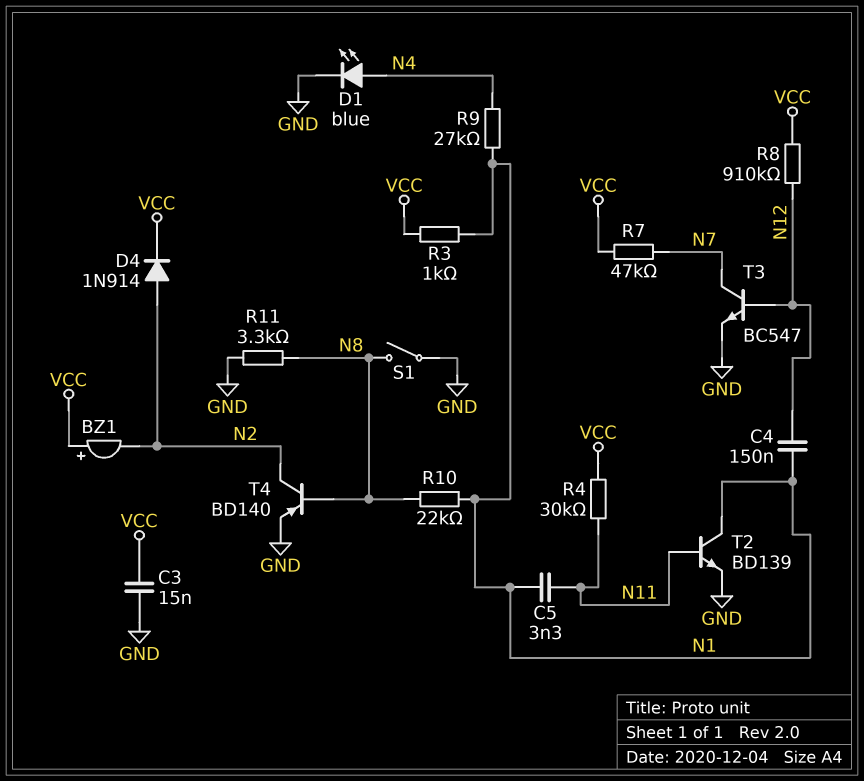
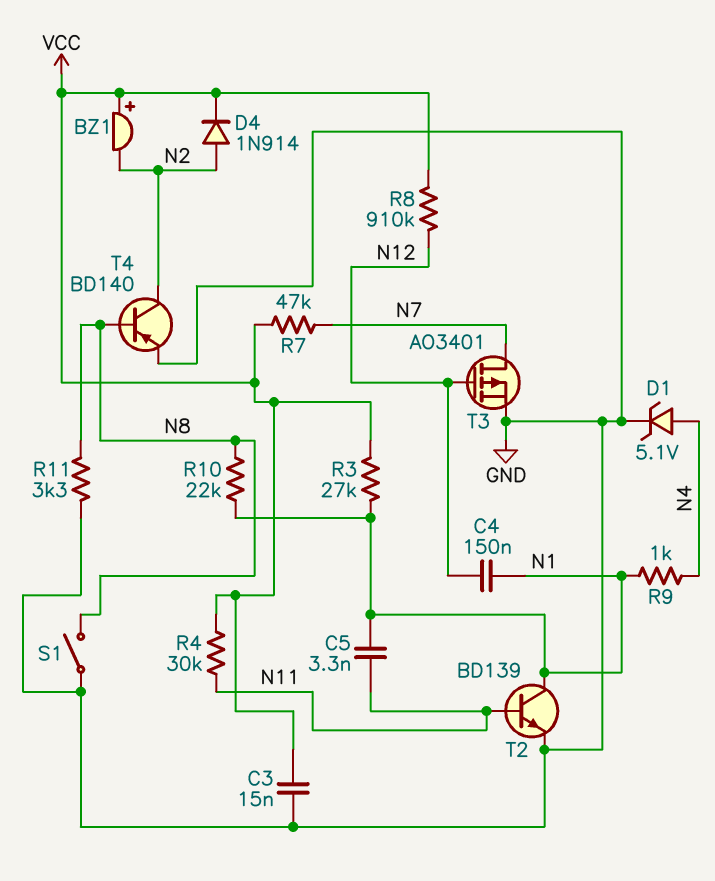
D1: LED blue (A N4, K GND) -> zener 5.1V (A N4, K GND)
R3: 1k (N1, VCC) -> 27k (N1, VCC)
R9: 27k (N1, N4) -> 1k (N1, N4)
T3: NPN BC547 (B N12, C N7, E GND) -> PMOS AO3401 (G N12, D N7, S GND)

